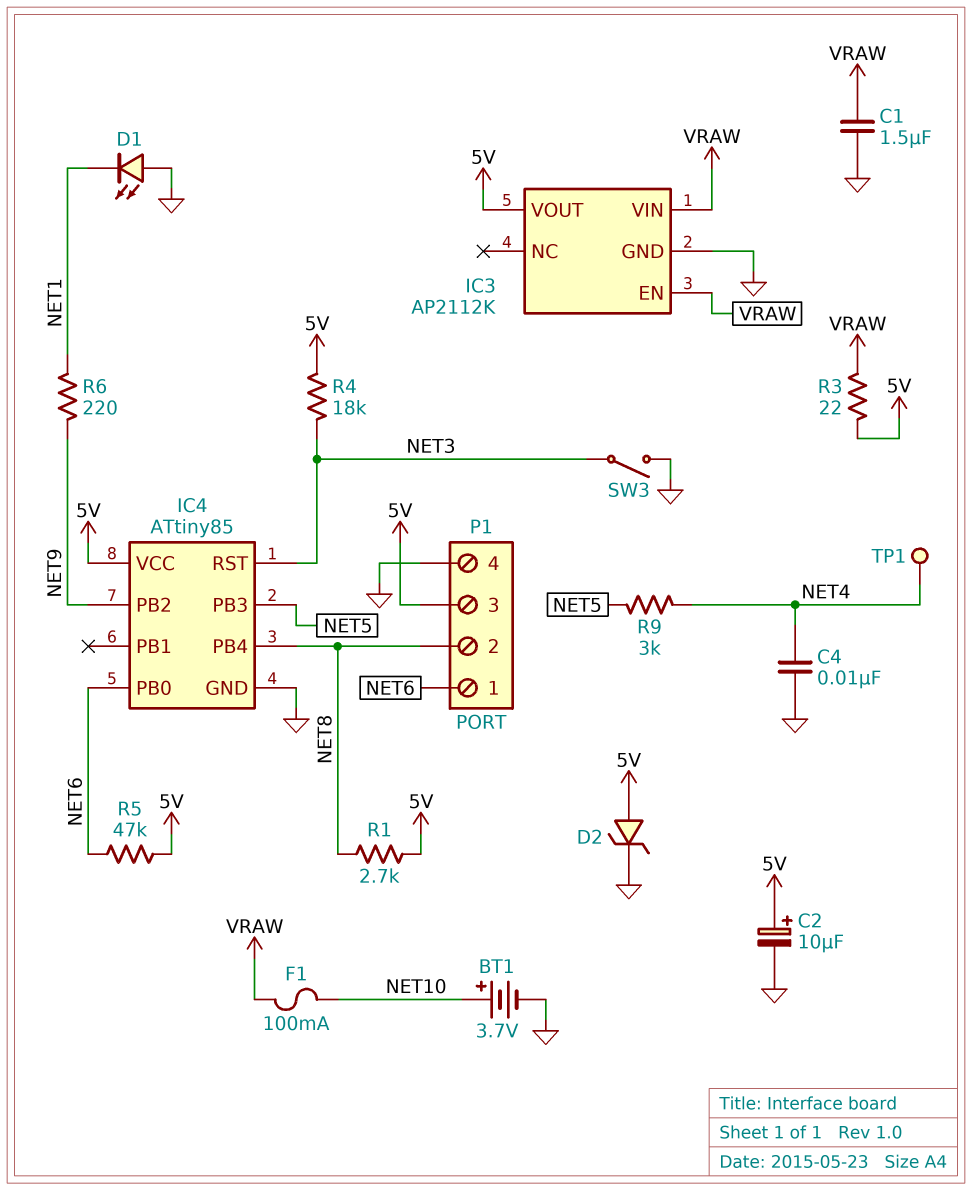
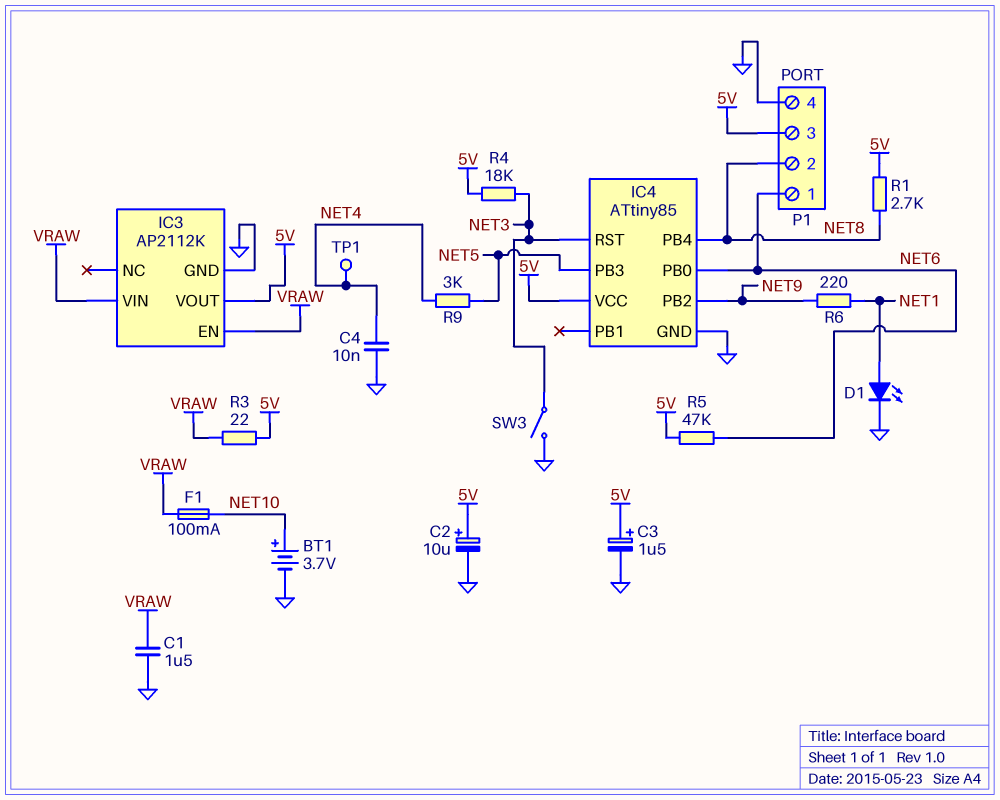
C3: none -> 1.5uF (plus 5V, minus GND)
D1: LED (A GND, K NET1) -> LED (A NET1, K GND)
D2: zener (A 5V, K GND) -> none

